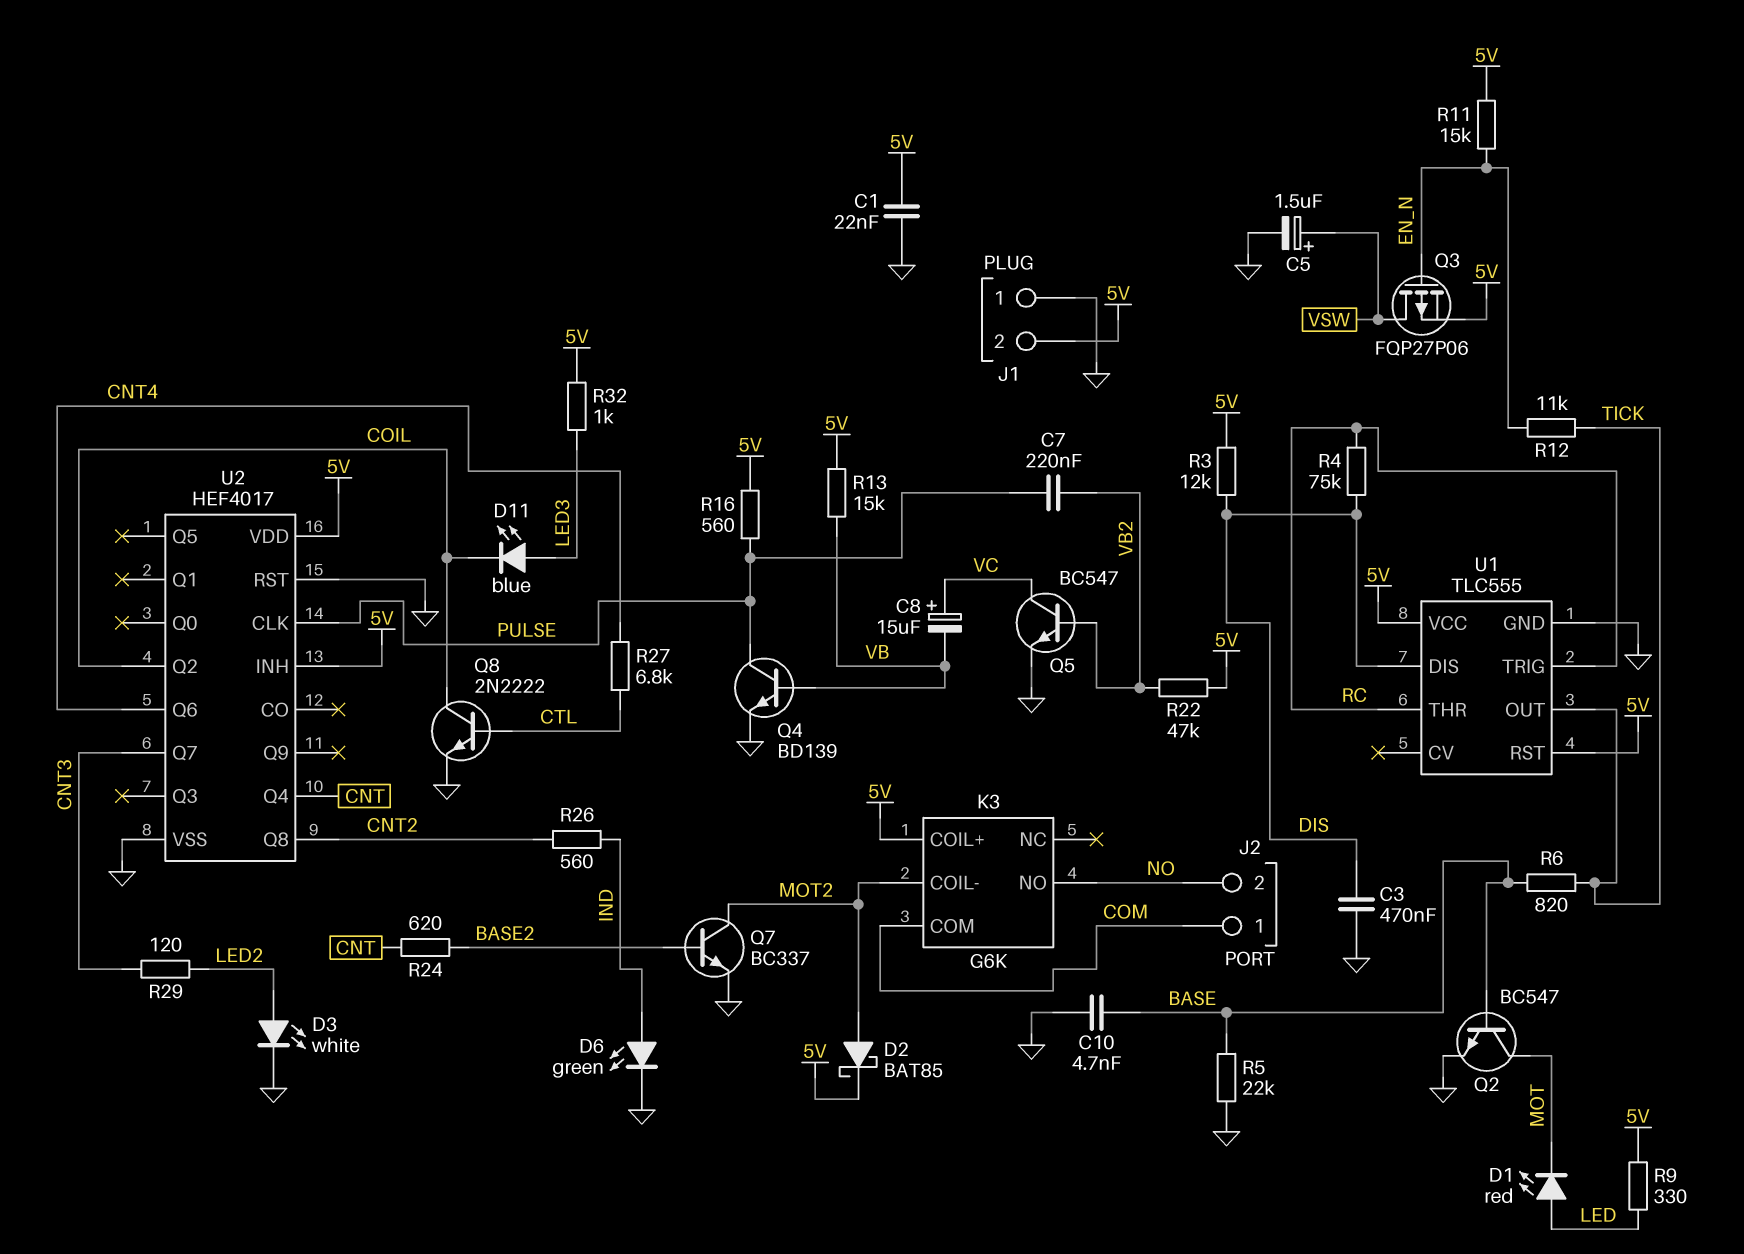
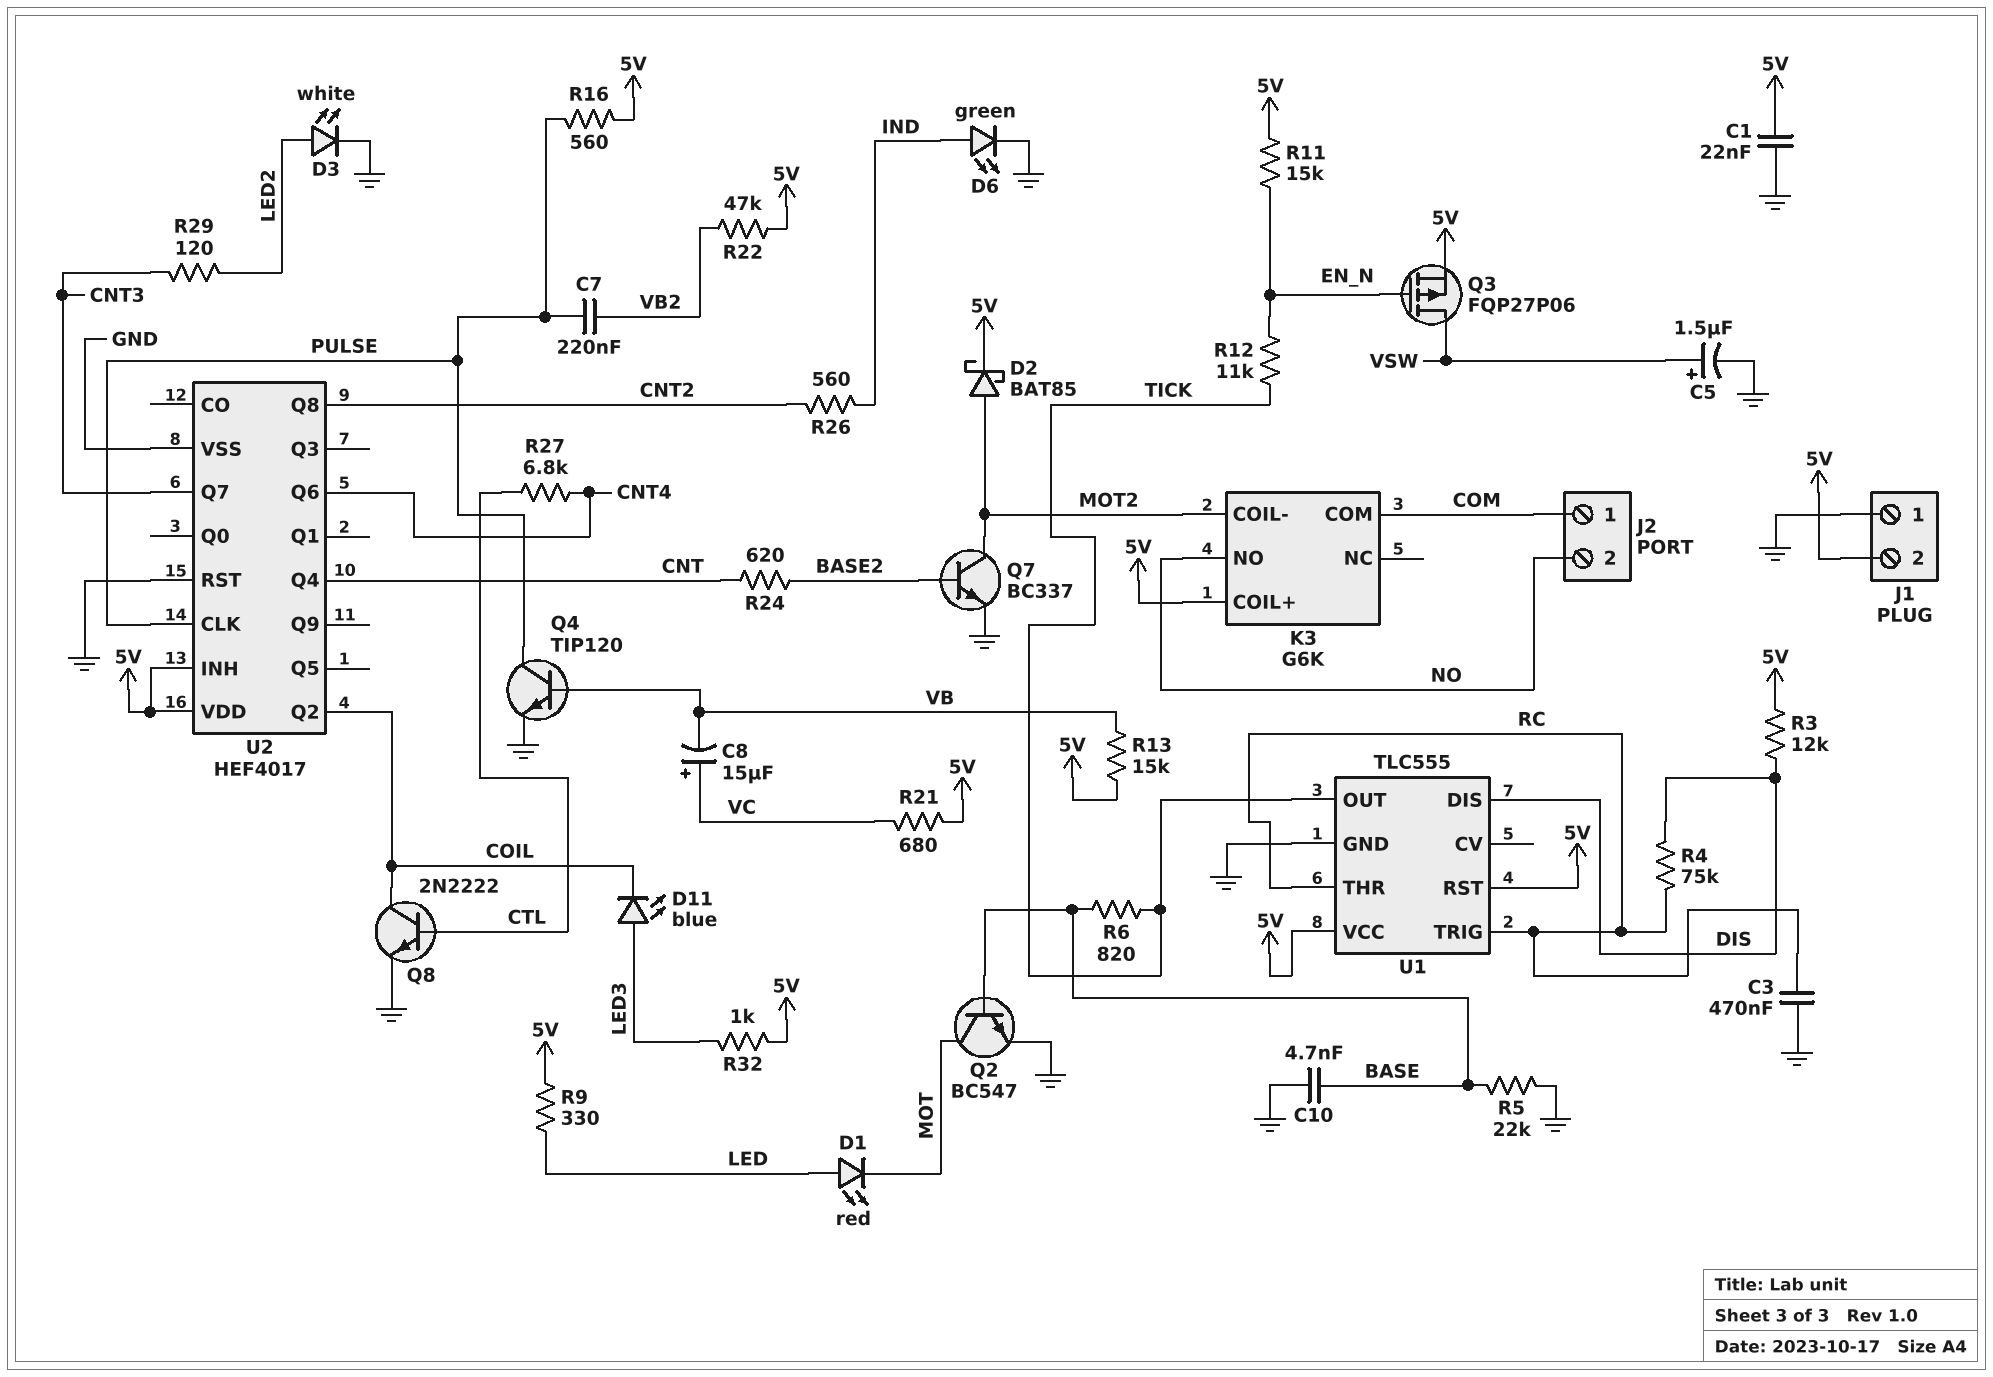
C3: 470nF (DIS, GND) -> 470nF (GND, RC)
Q4: NPN BD139 (B VB, C PULSE, E GND) -> NPN TIP120 (B VB, C PULSE, E GND)
Q5: NPN BC547 (B VB2, C VC, E GND) -> none
R21: none -> 680 (5V, VC)

